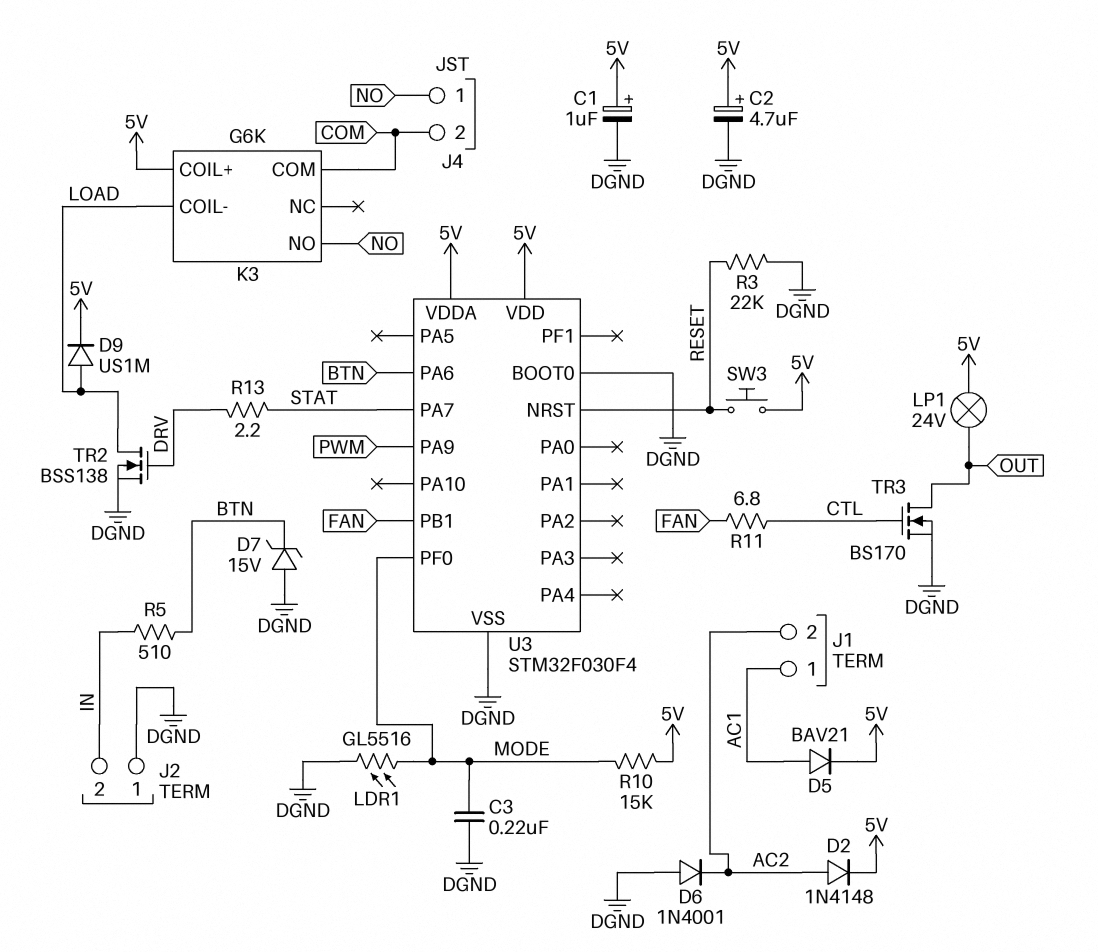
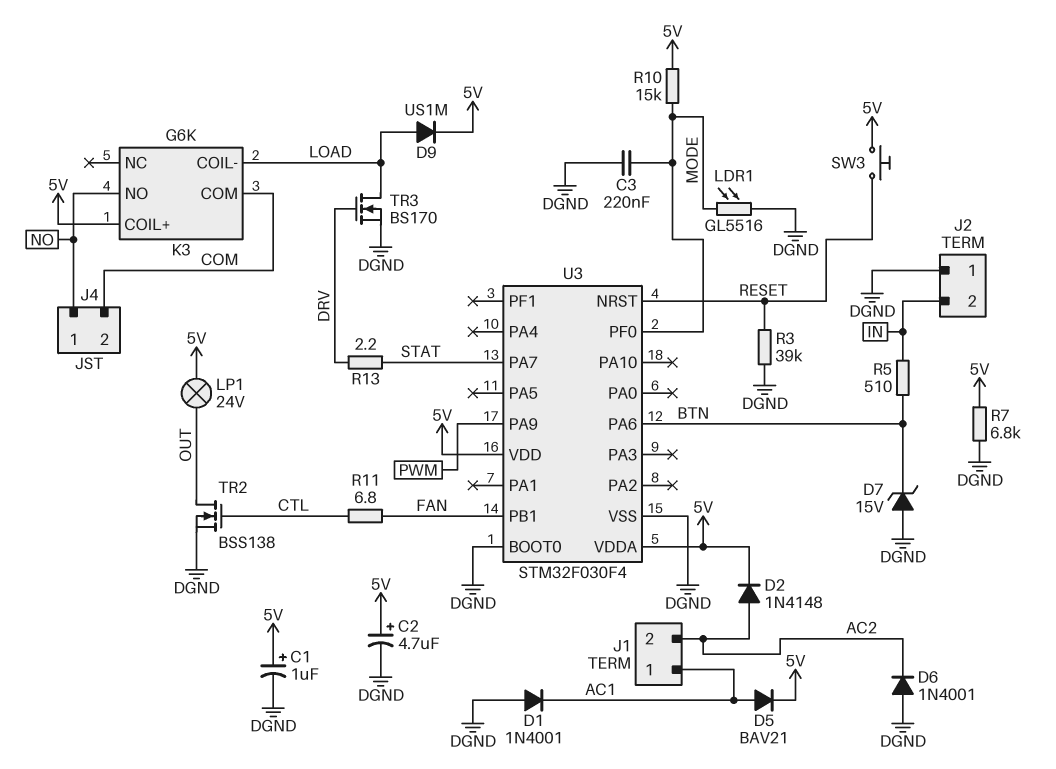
D1: none -> diode 1N4001 (A DGND, K AC1)
R3: 22k (DGND, RESET) -> 39k (DGND, RESET)
R7: none -> 6.8k (5V, DGND)
TR2: NMOS BSS138 (G DRV, D LOAD, S DGND) -> NMOS BSS138 (G CTL, D OUT, S DGND)
TR3: NMOS BS170 (G CTL, D OUT, S DGND) -> NMOS BS170 (G DRV, D LOAD, S DGND)

